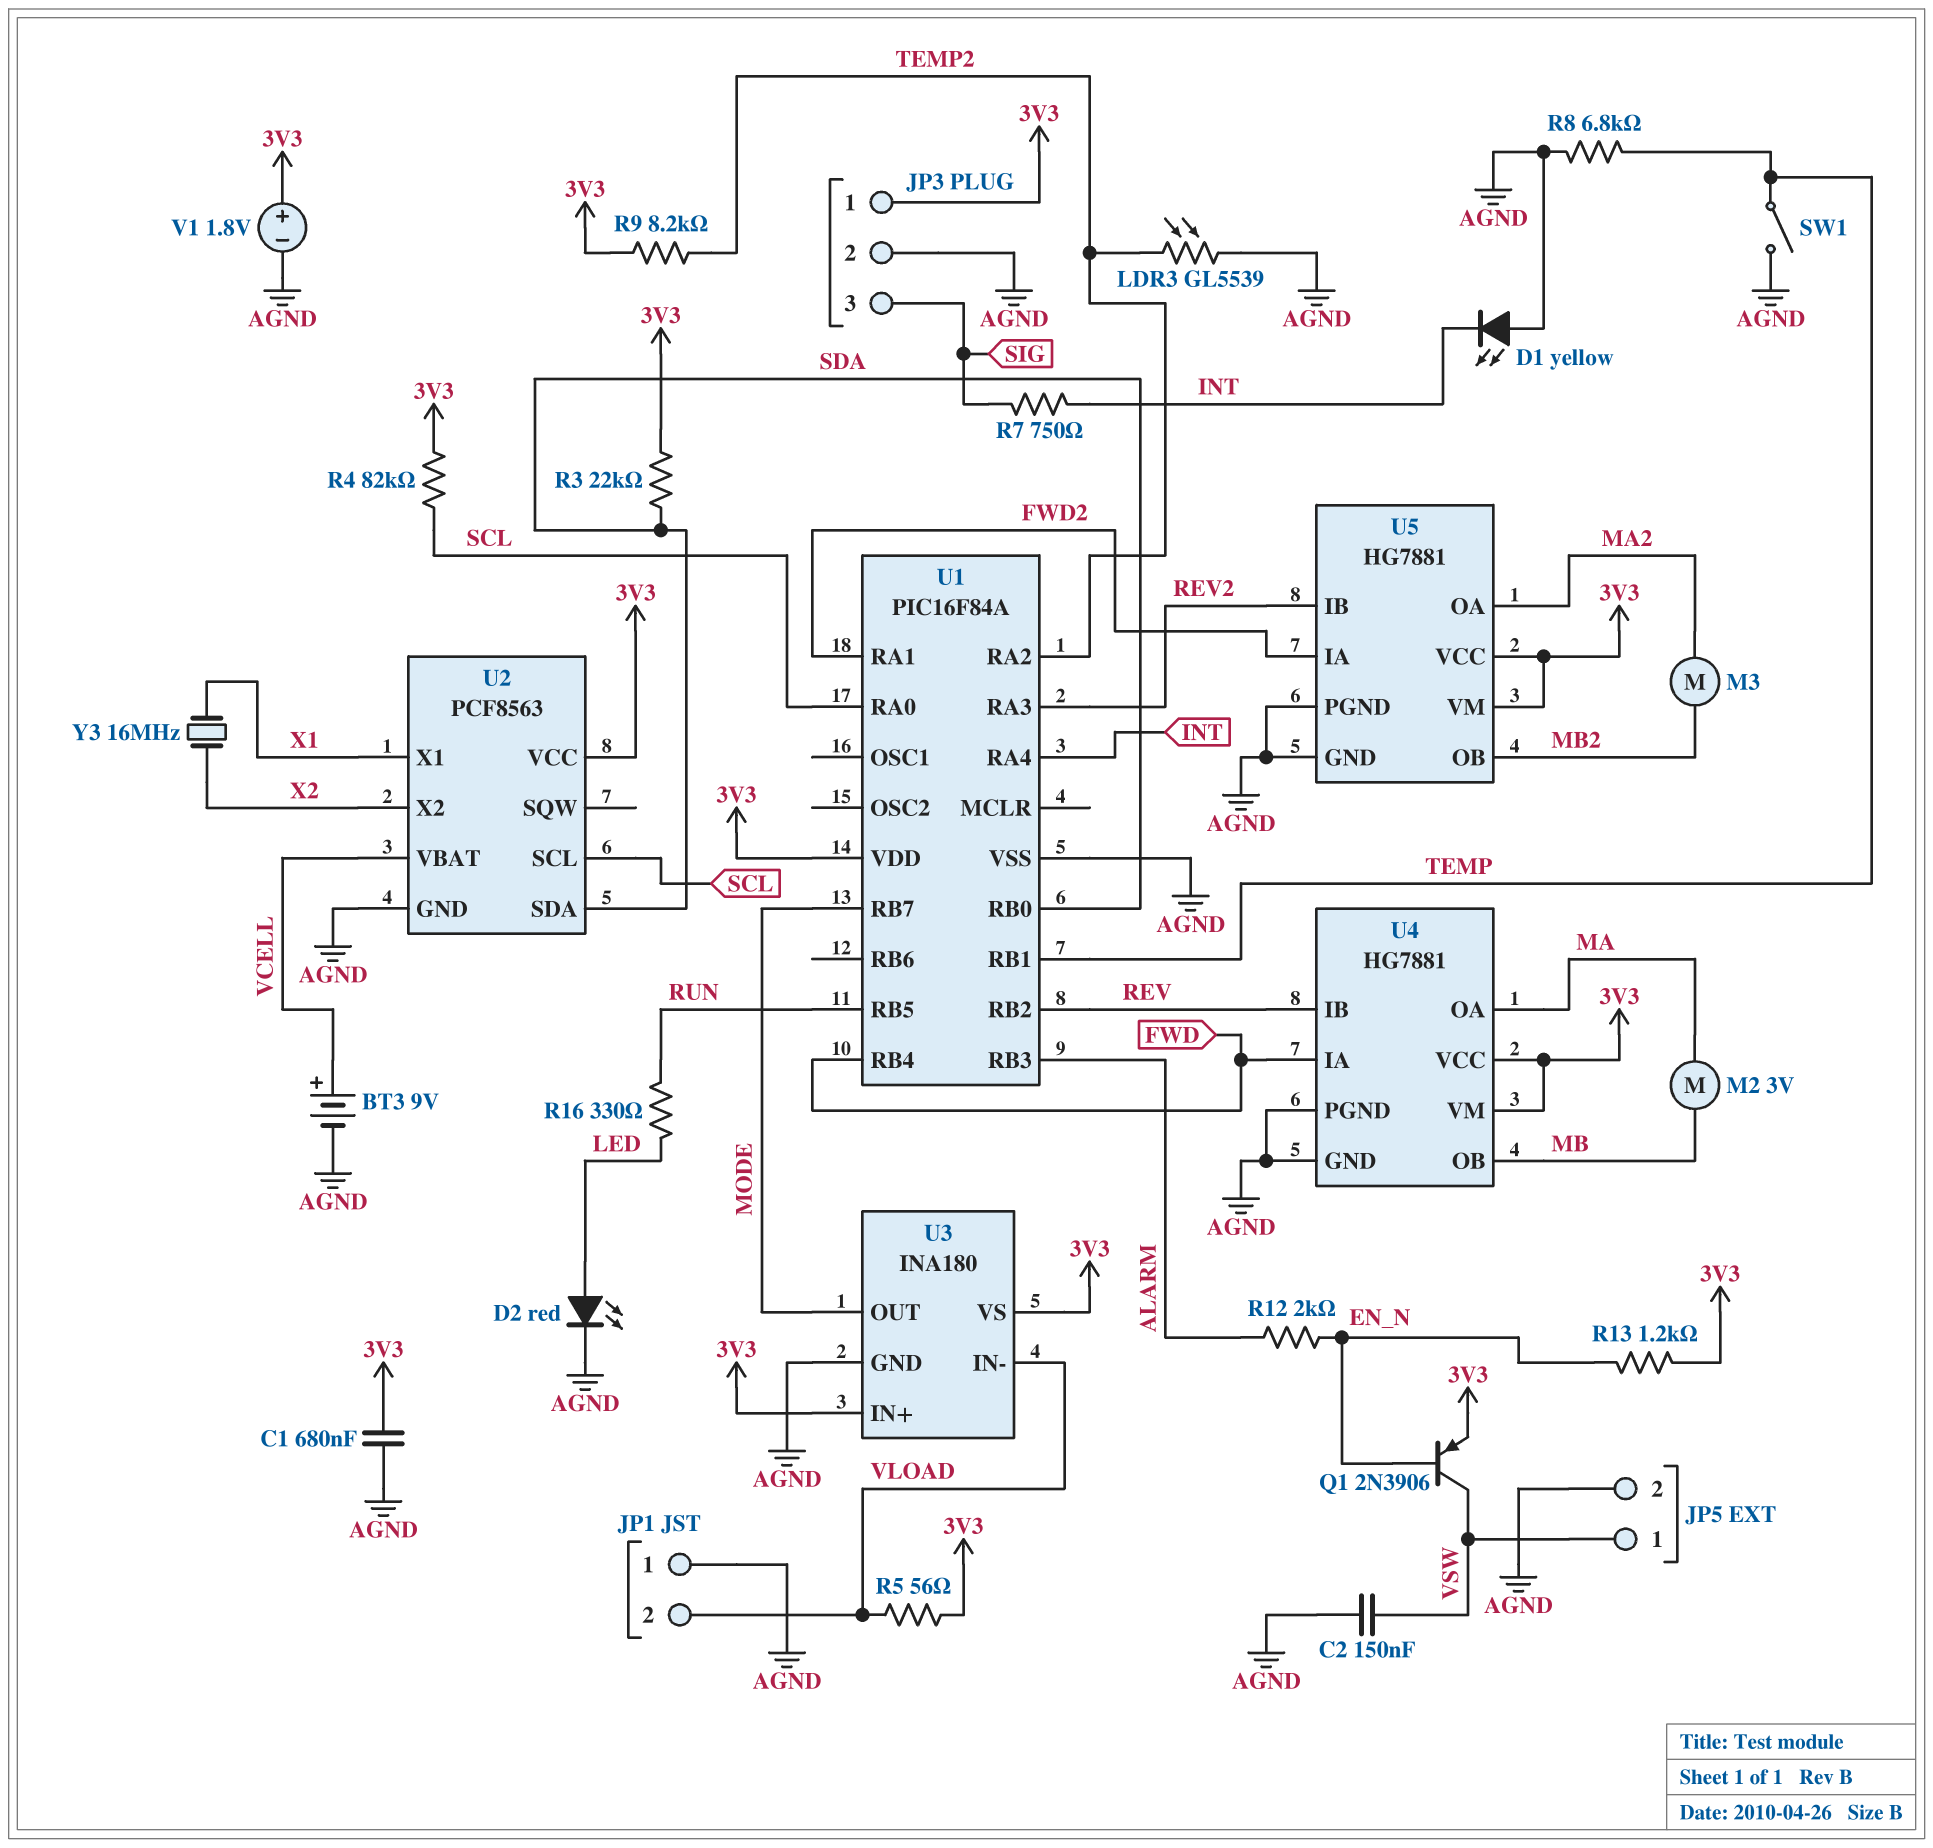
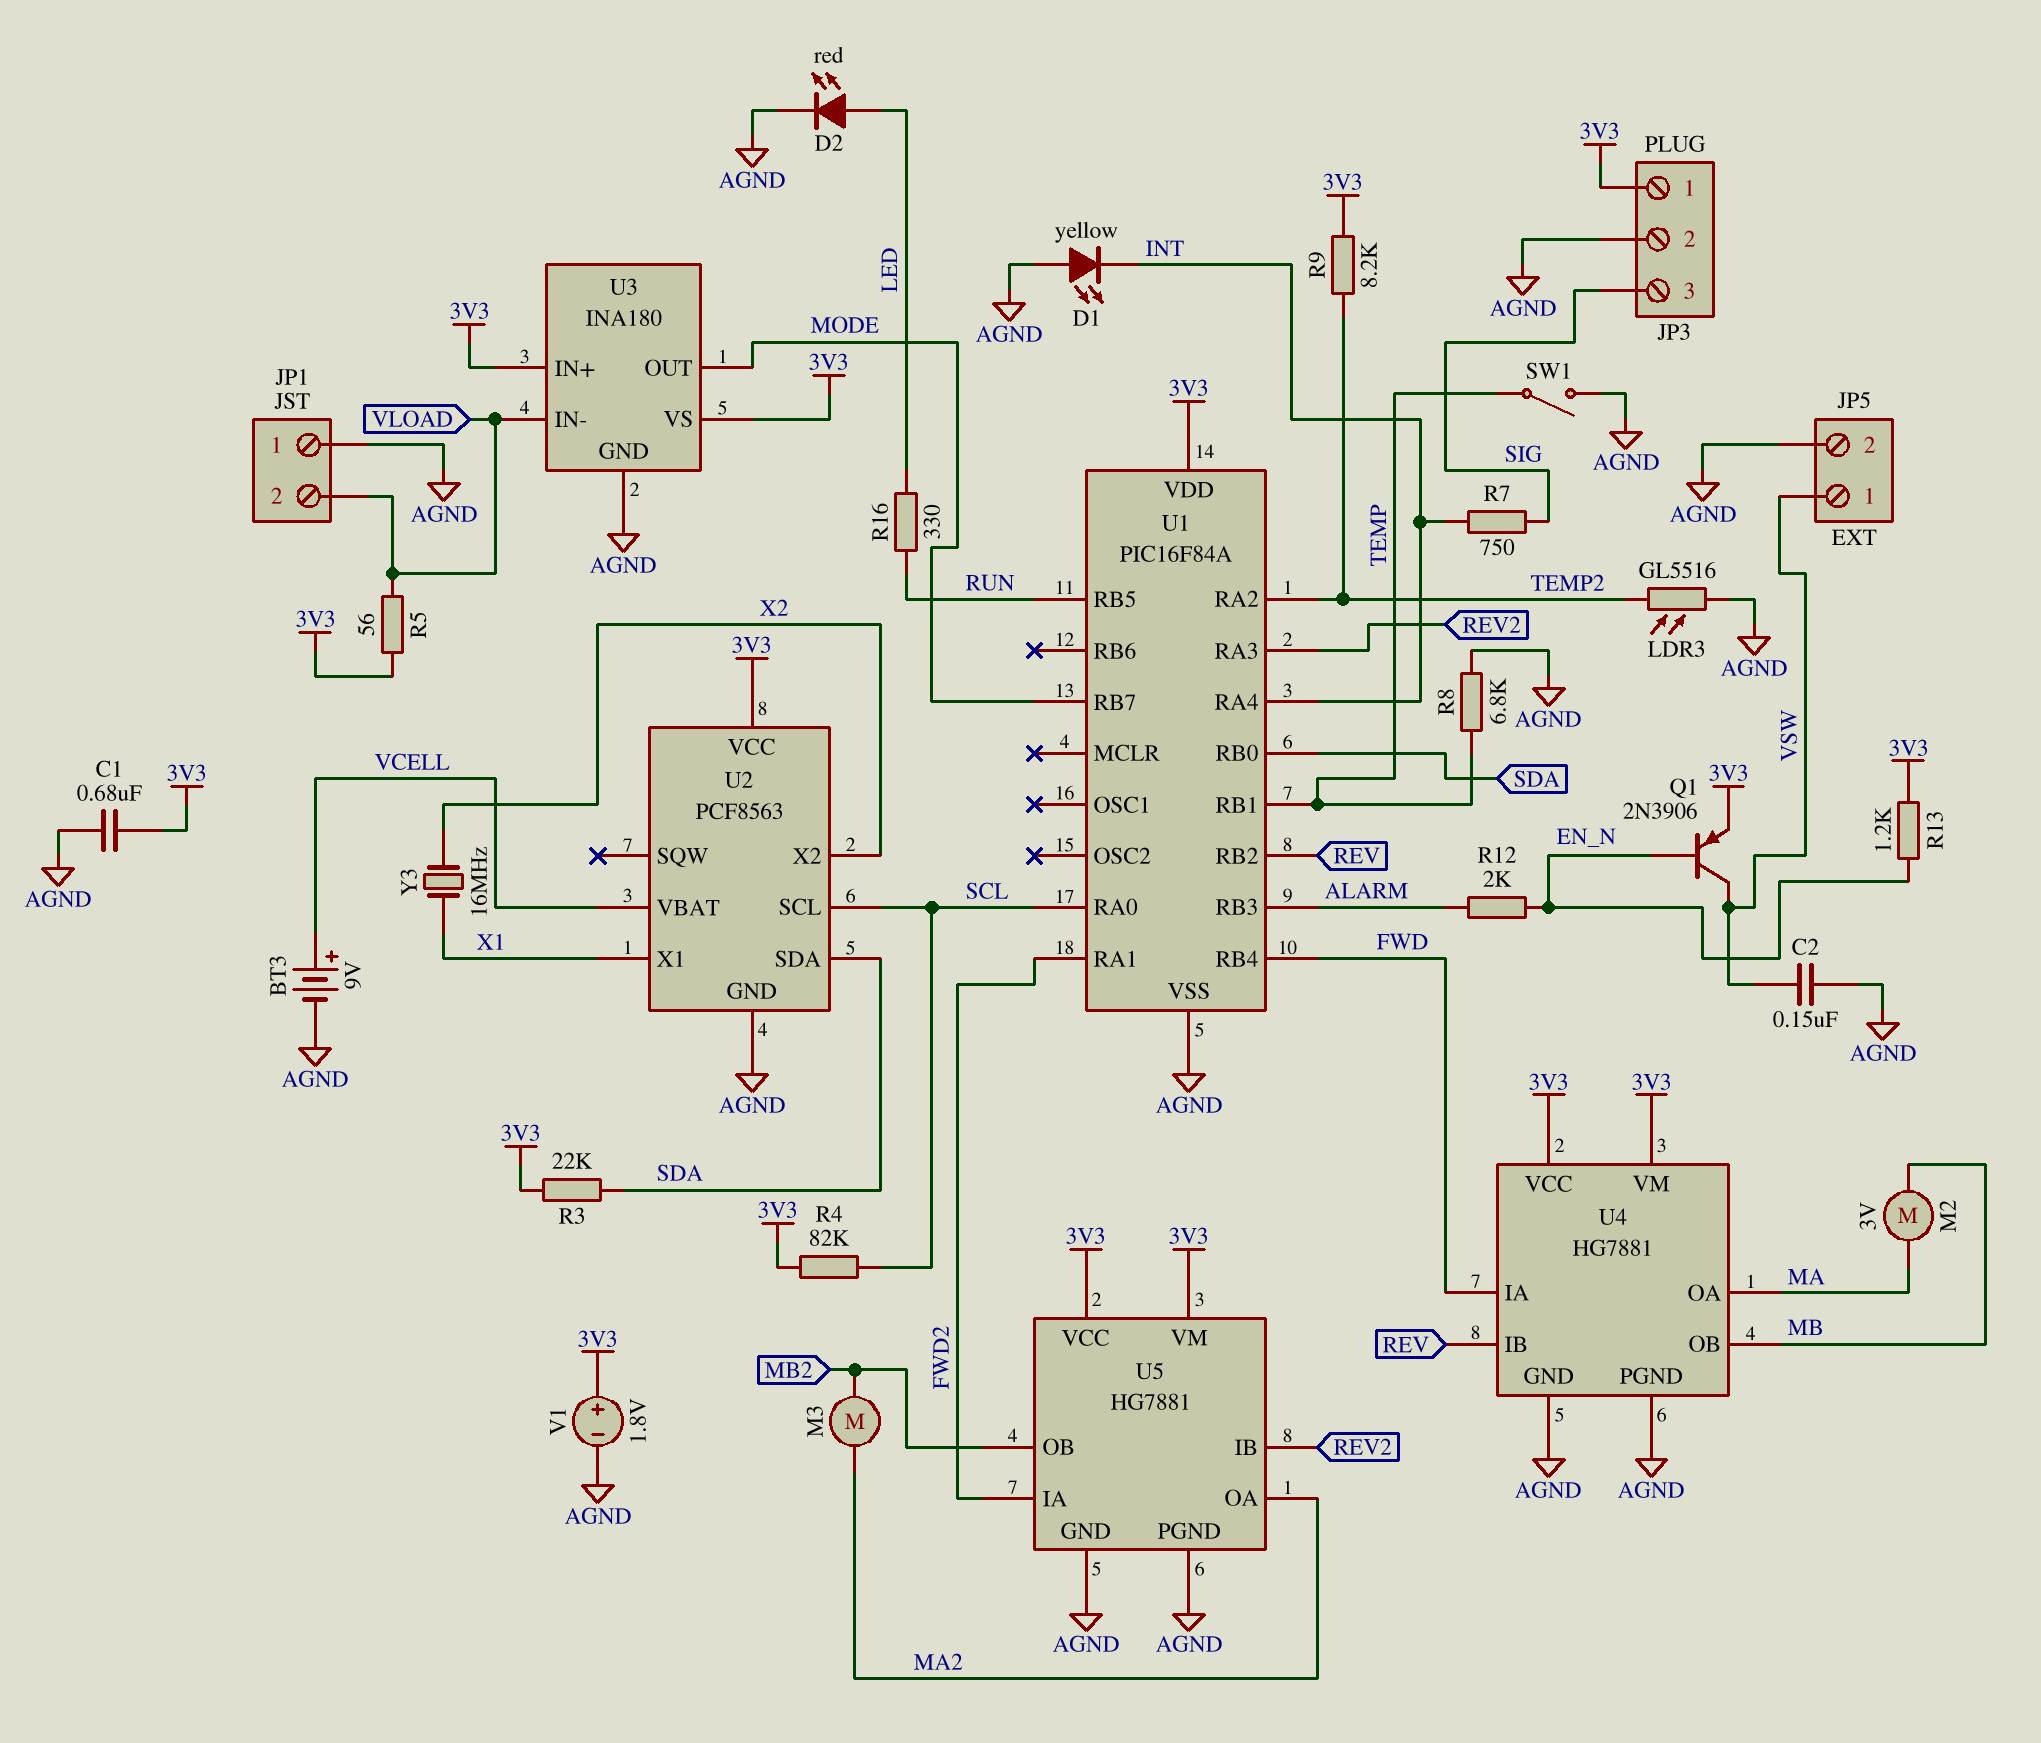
LDR3: GL5539 (AGND, TEMP2) -> GL5516 (AGND, TEMP2)

